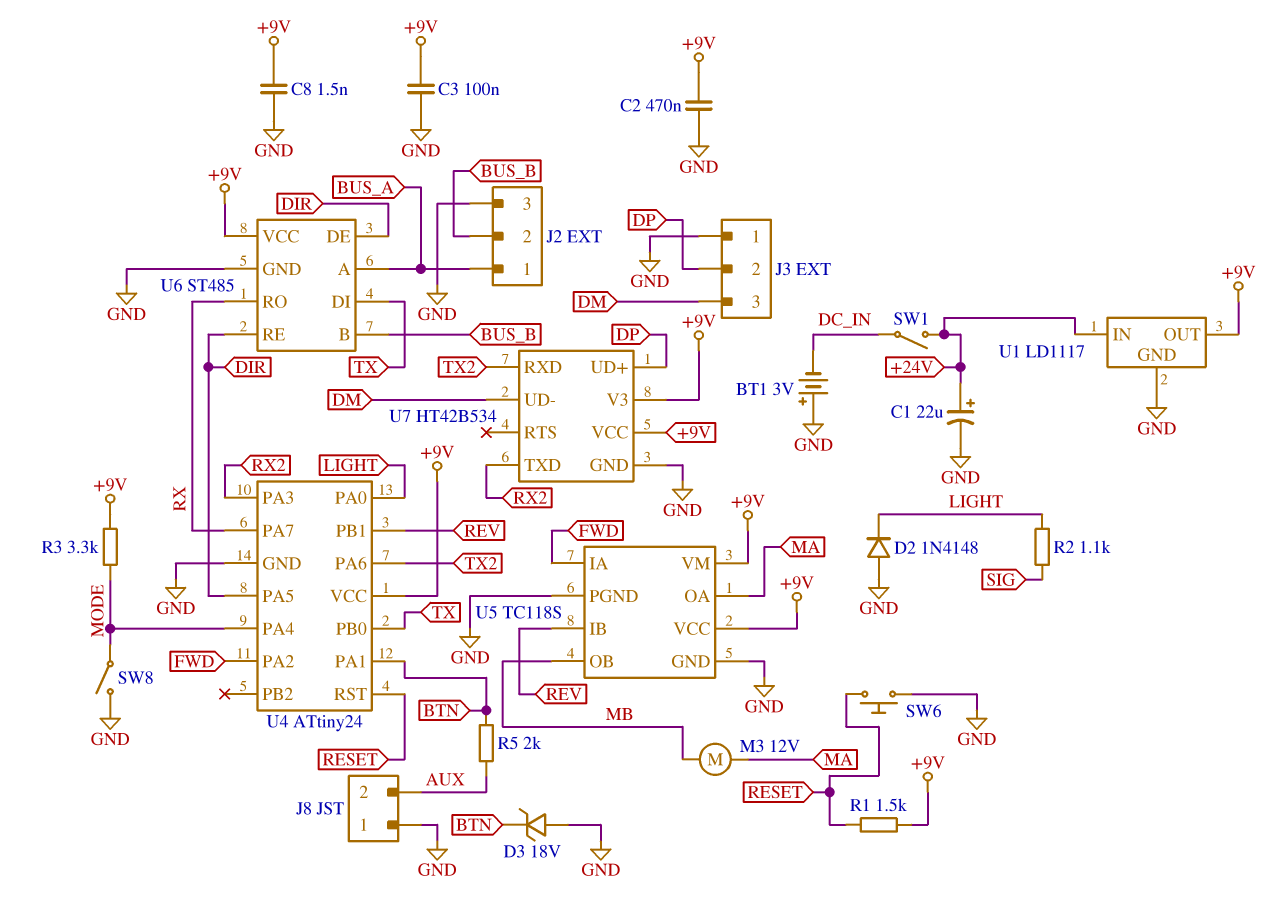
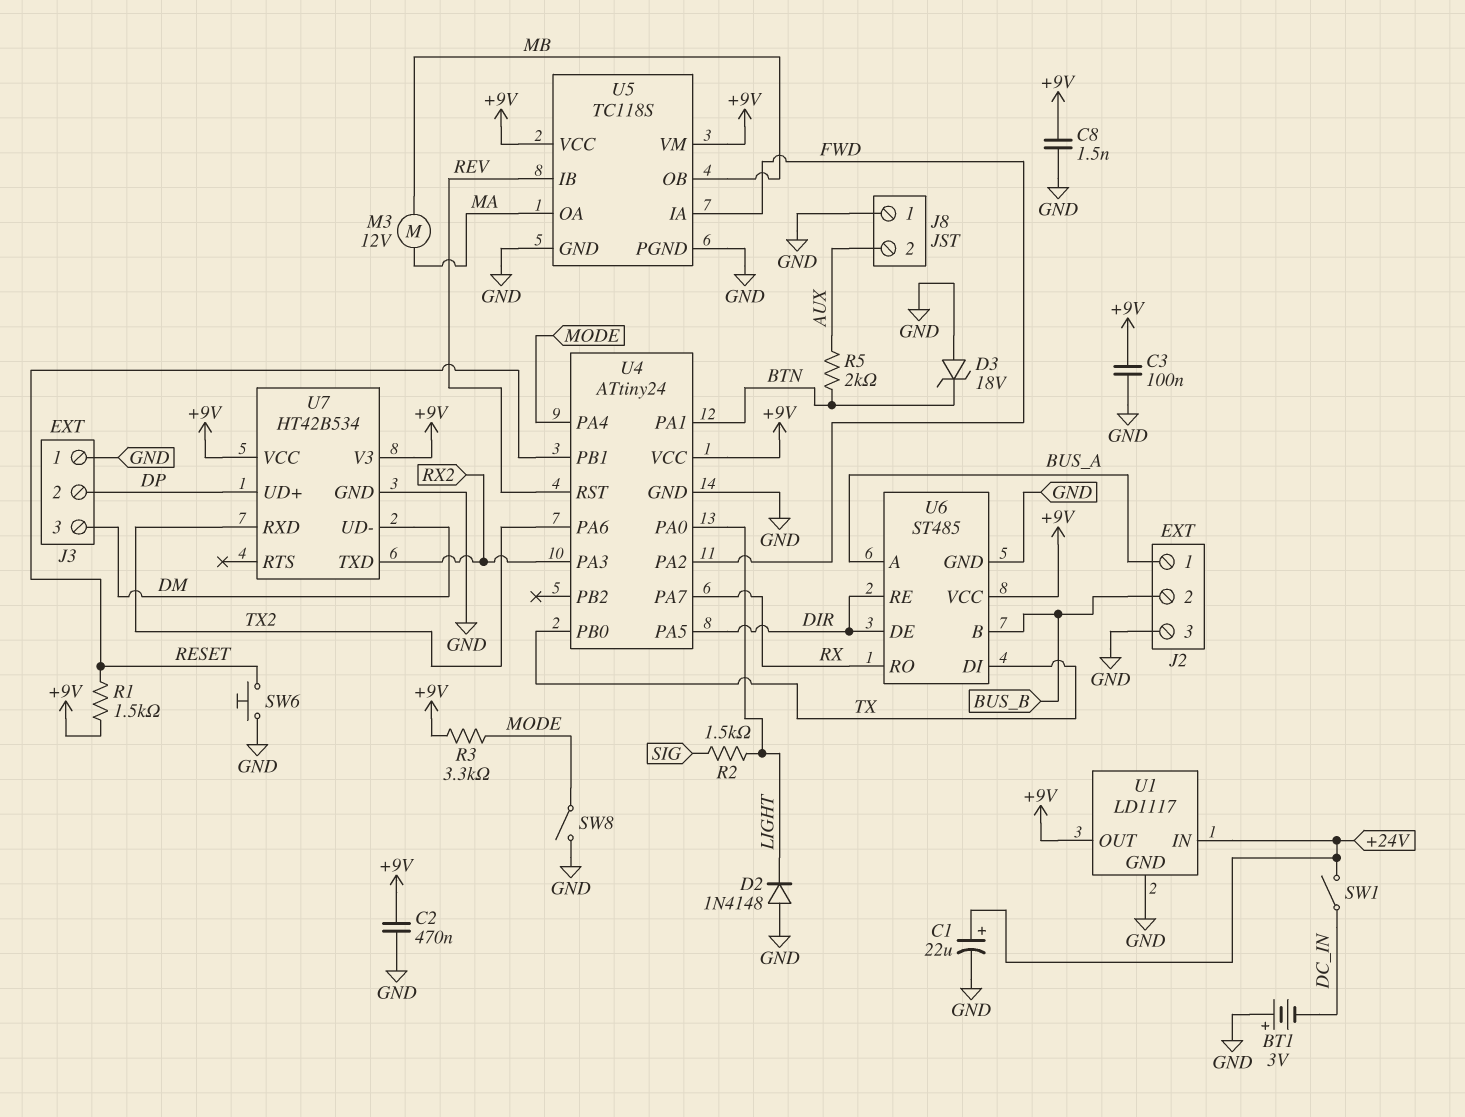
R2: 1.1k (LIGHT, SIG) -> 1.5k (LIGHT, SIG)
U4 pin PB1: REV -> RESET
U4 pin RST: RESET -> REV

